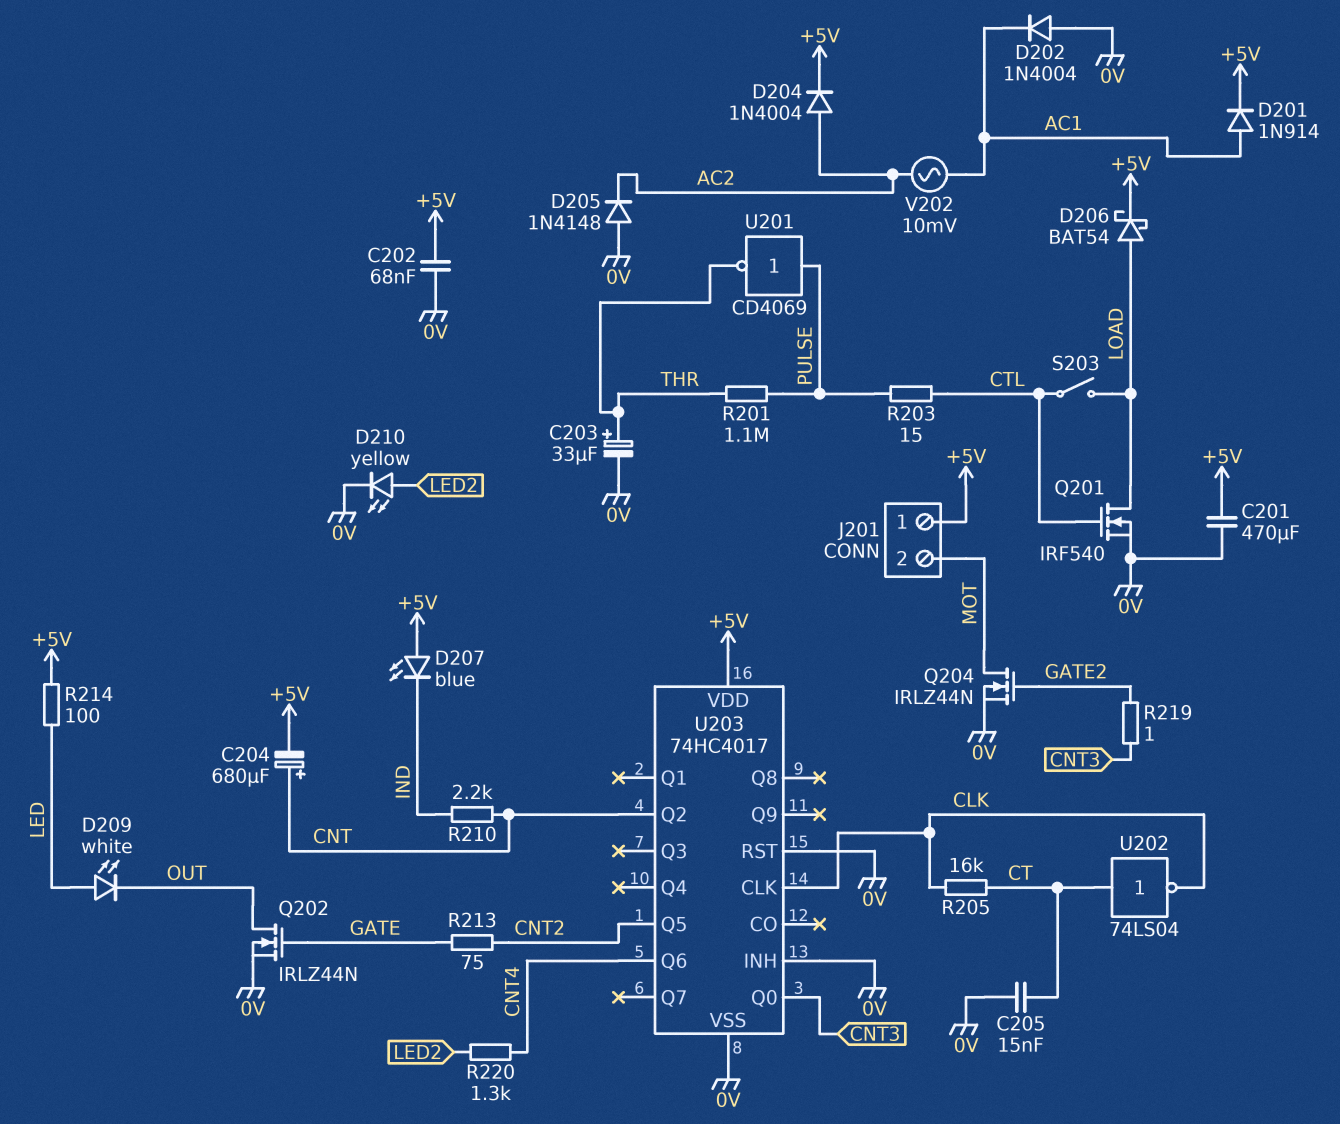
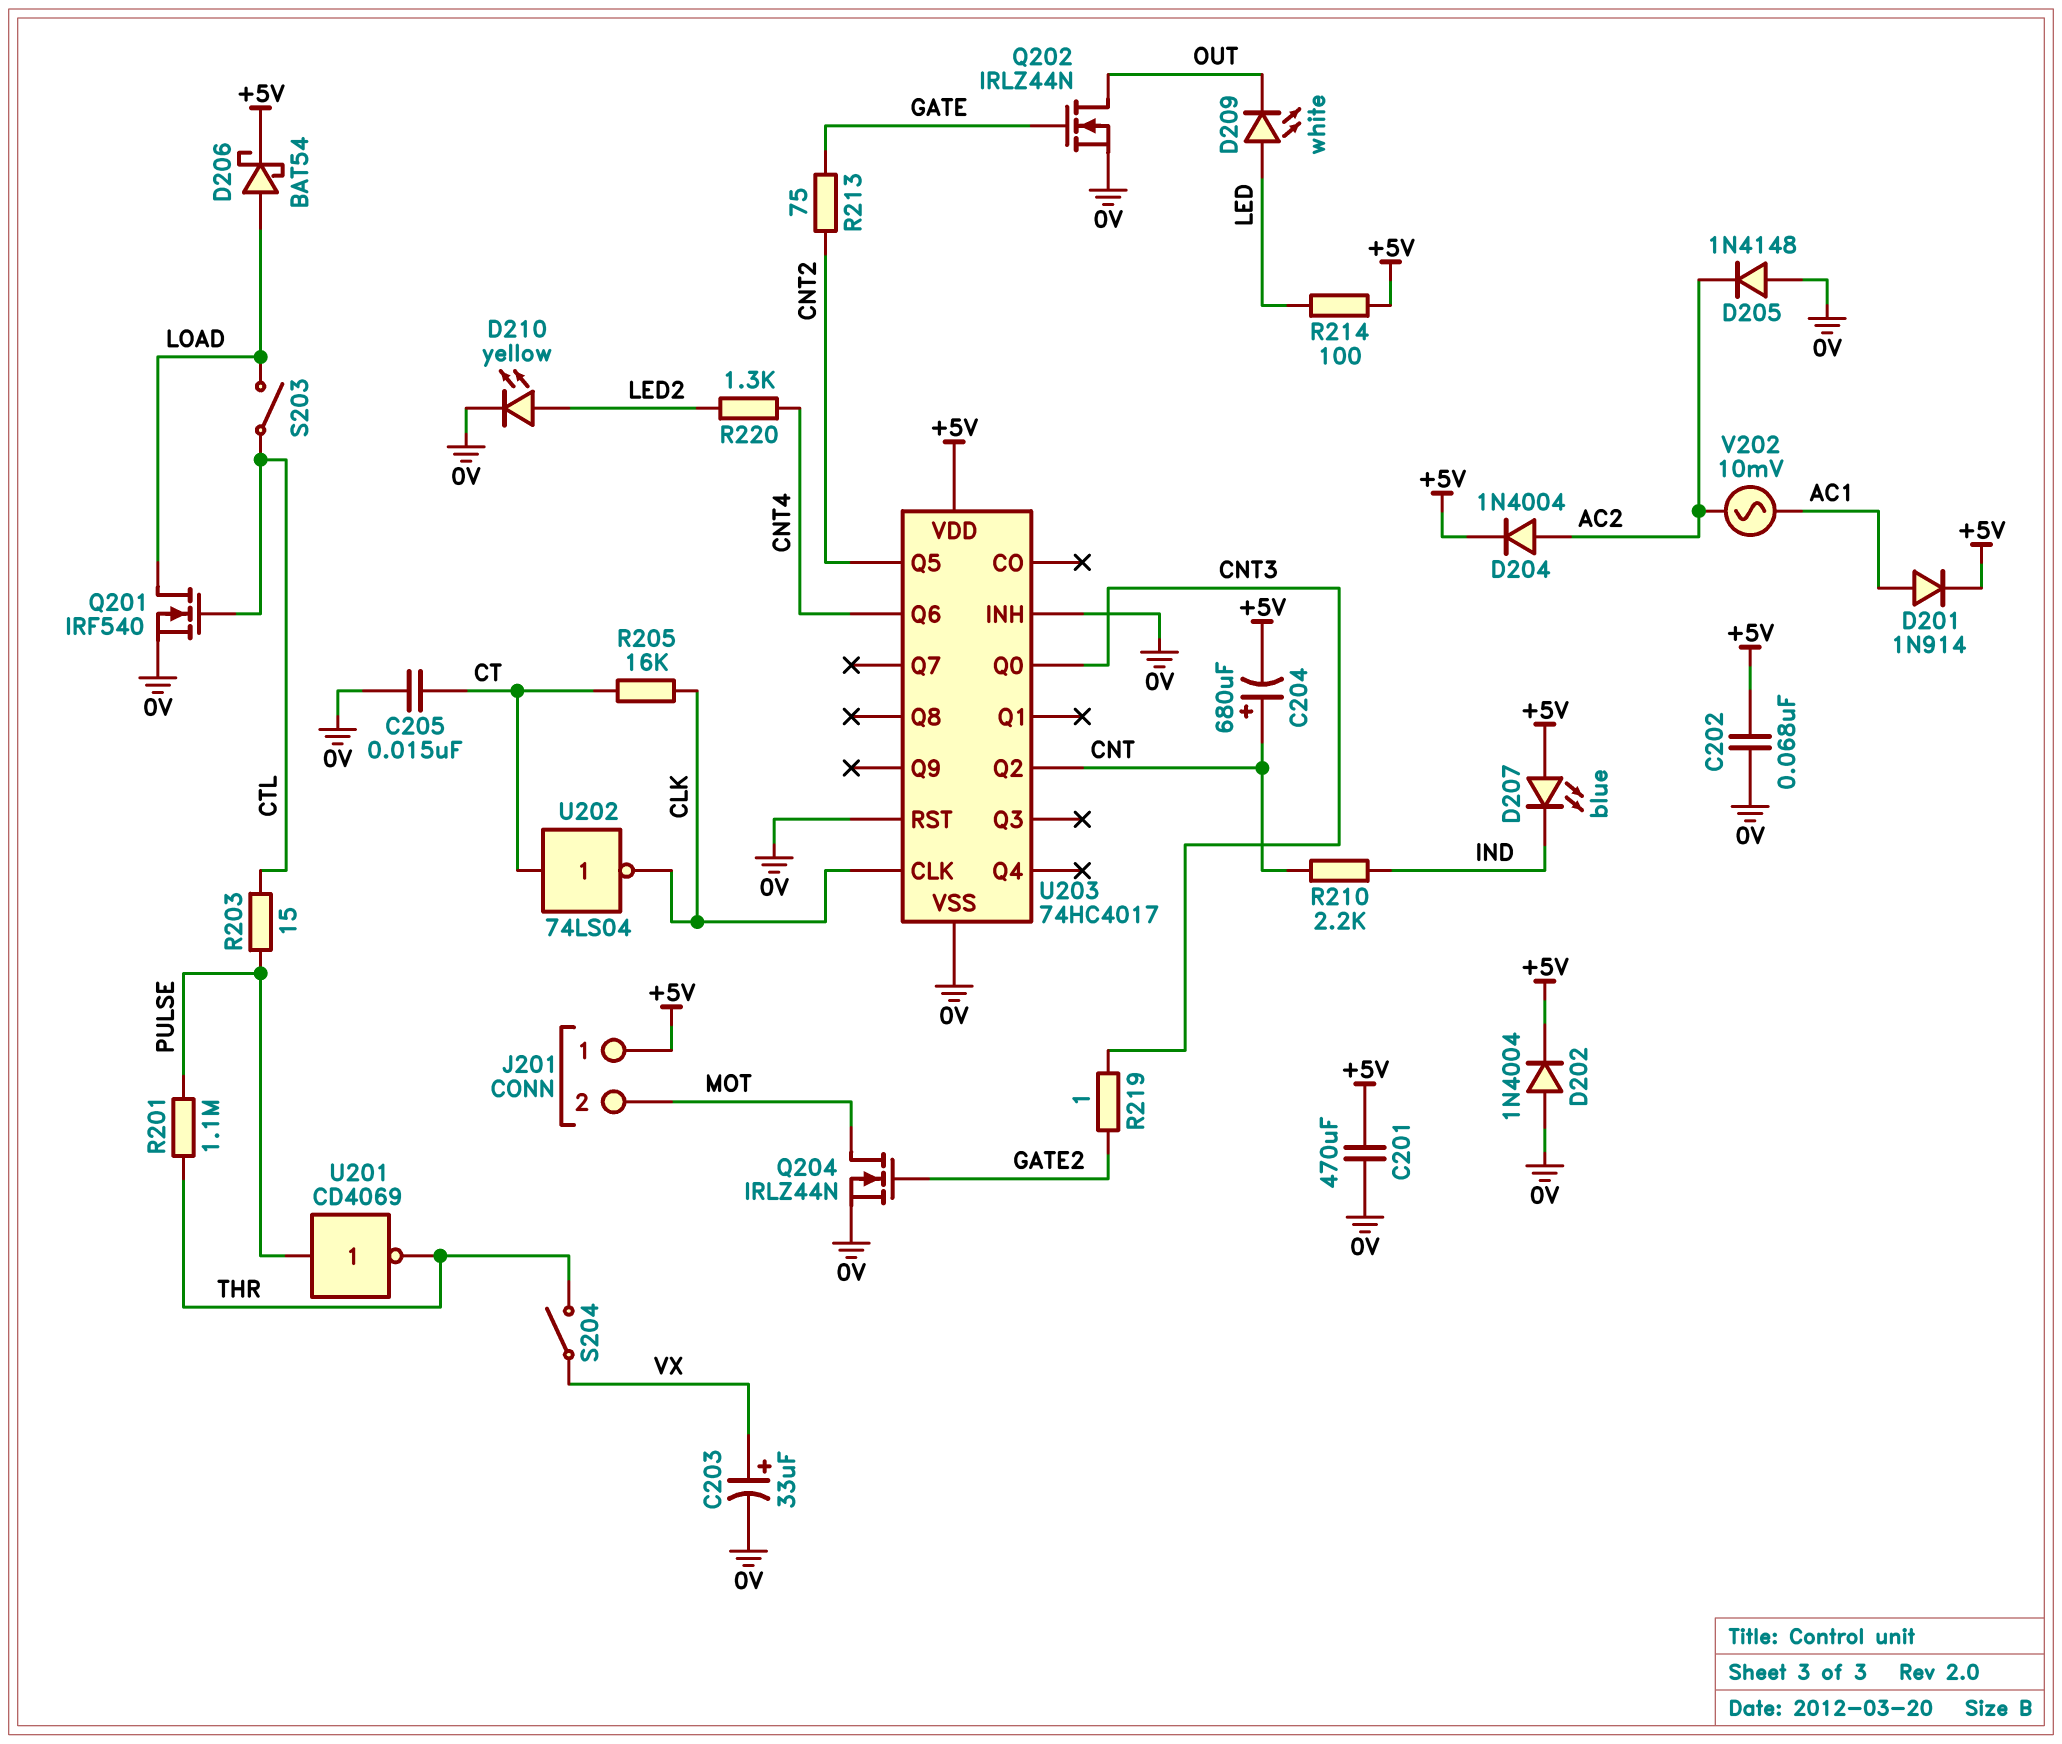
C203: 33uF (plus THR, minus 0V) -> 33uF (plus VX, minus 0V)
D202: diode 1N4004 (A 0V, K AC1) -> diode 1N4004 (A 0V, K +5V)
S204: none -> switch (THR, VX)

